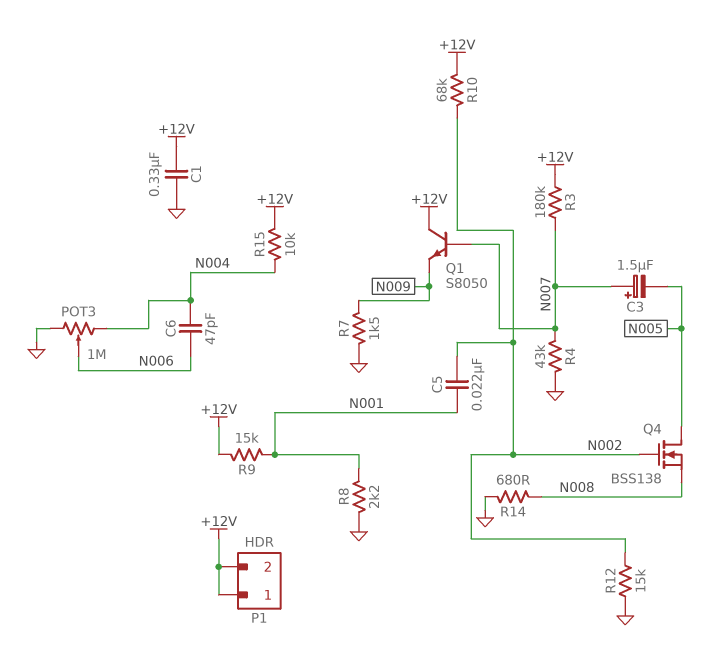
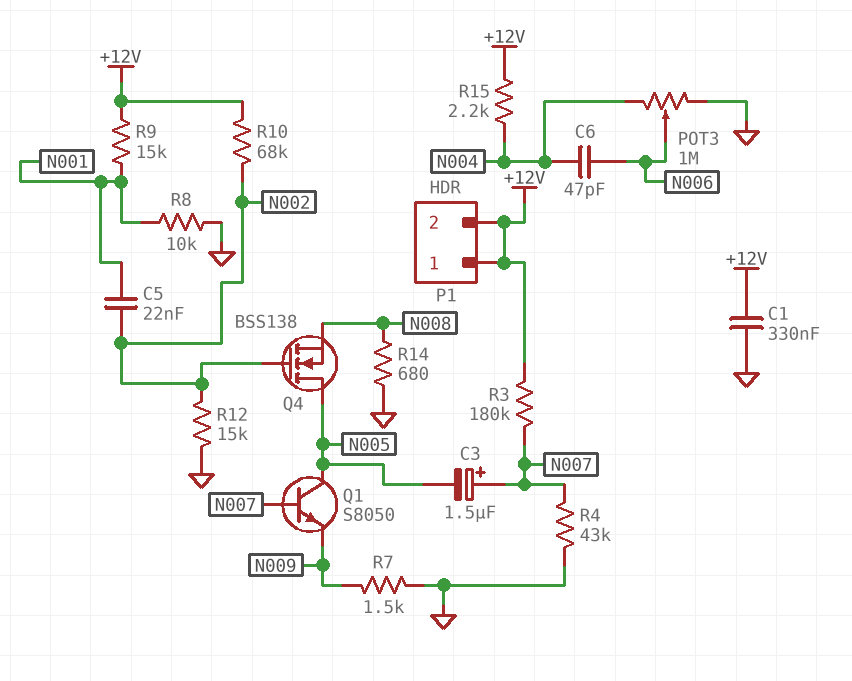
Q1: NPN S8050 (B N007, C +12V, E N009) -> NPN S8050 (B N007, C N005, E N009)
R8: 2.2k (GND, N001) -> 10k (GND, N001)
R15: 10k (+12V, N004) -> 2.2k (+12V, N004)

